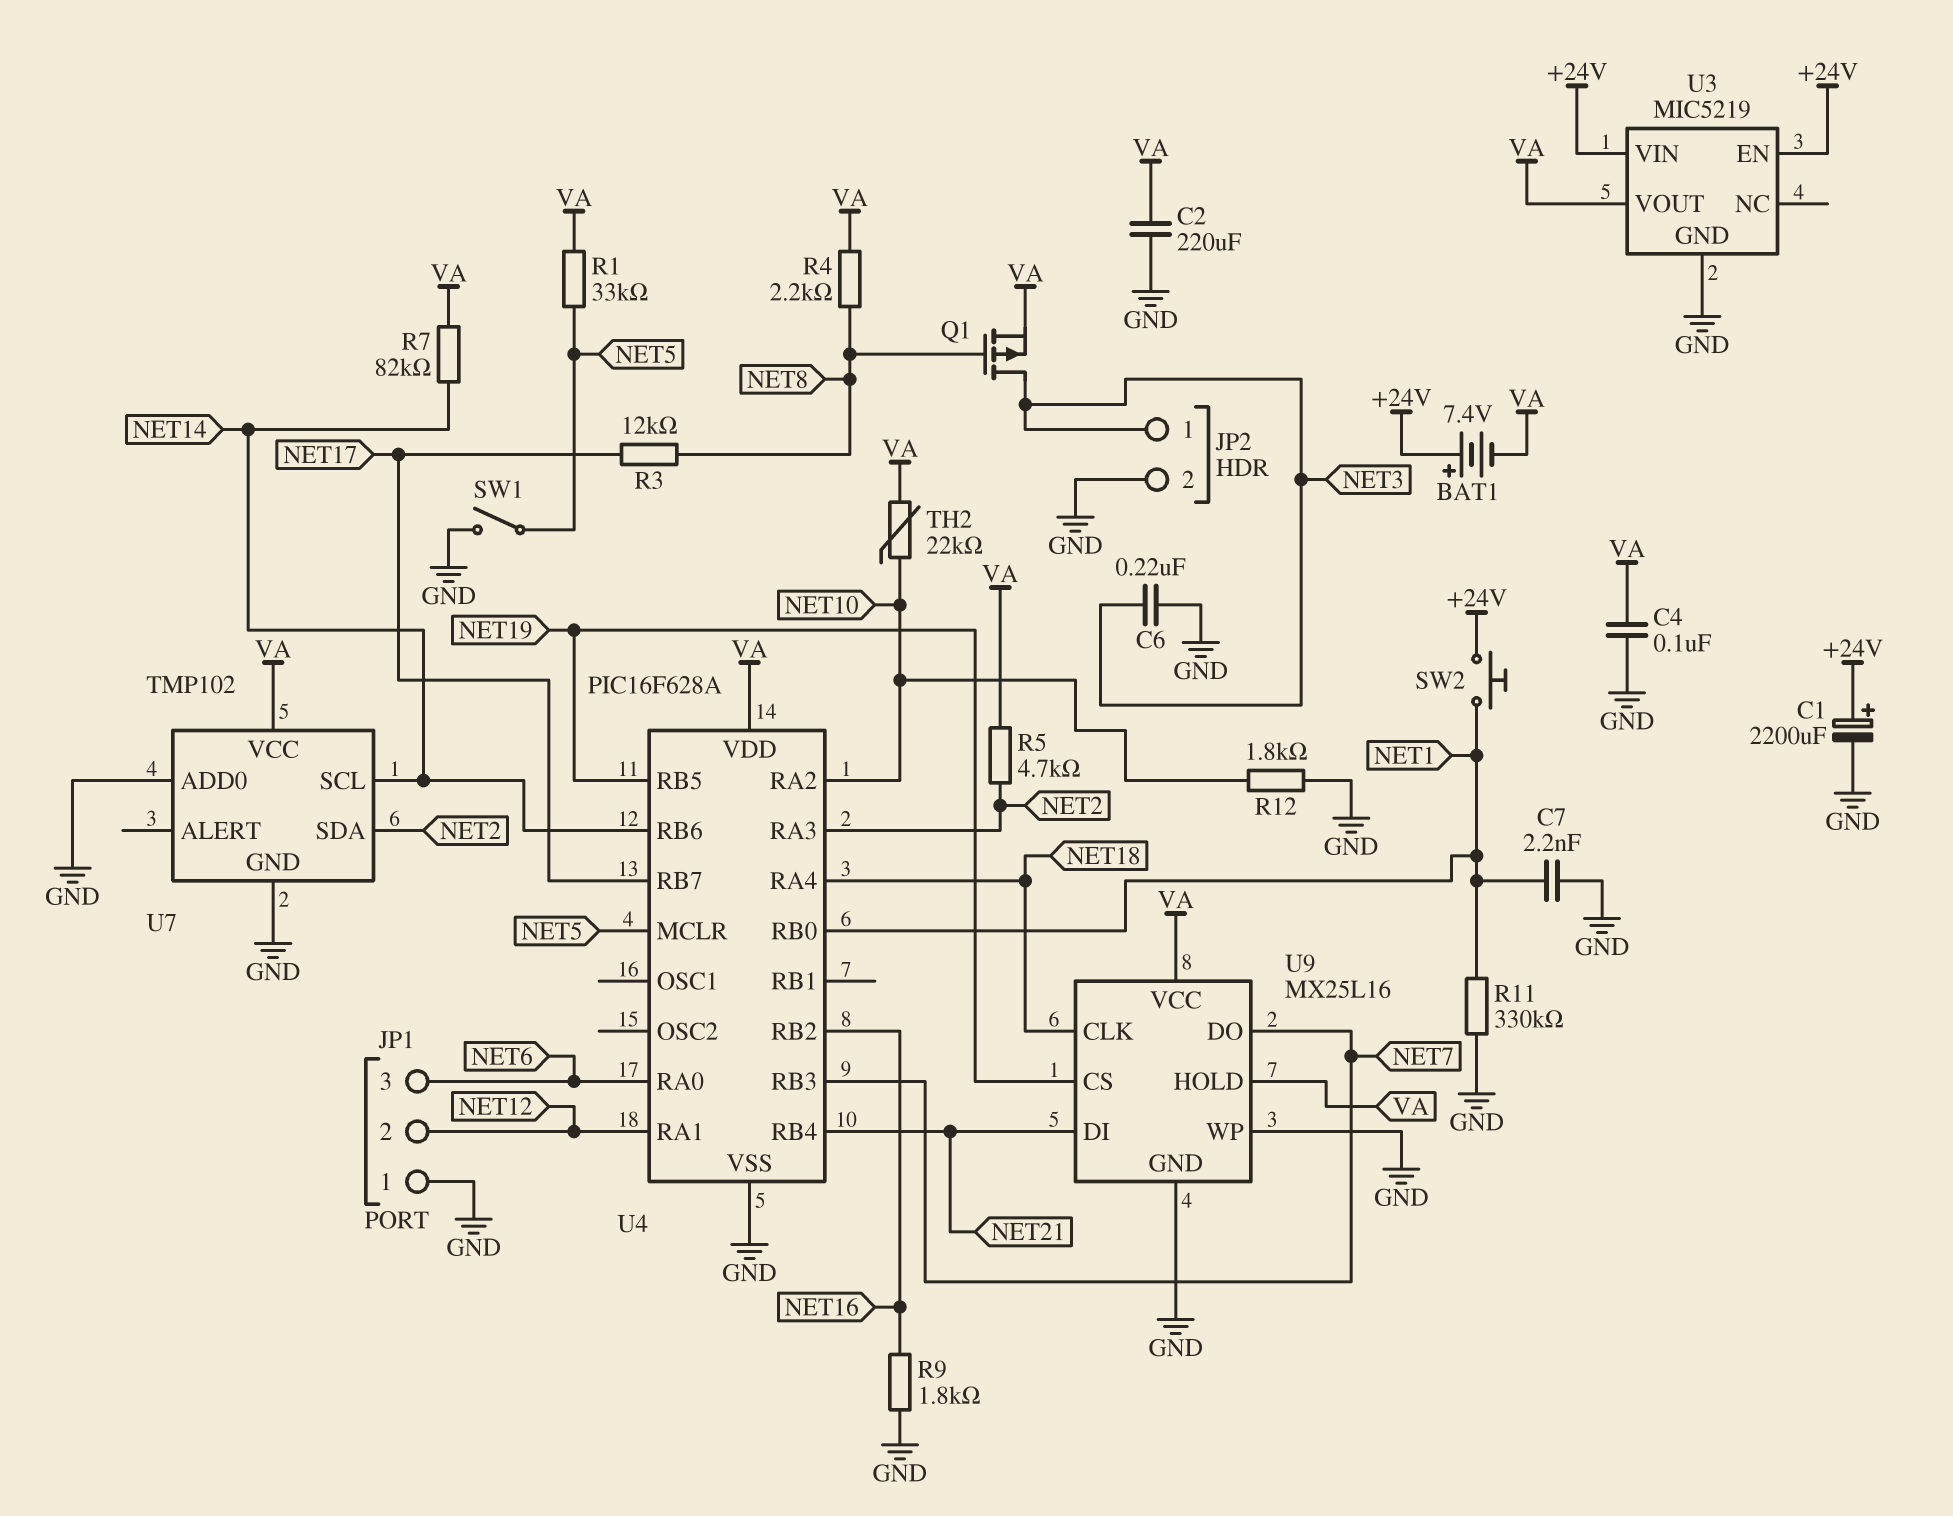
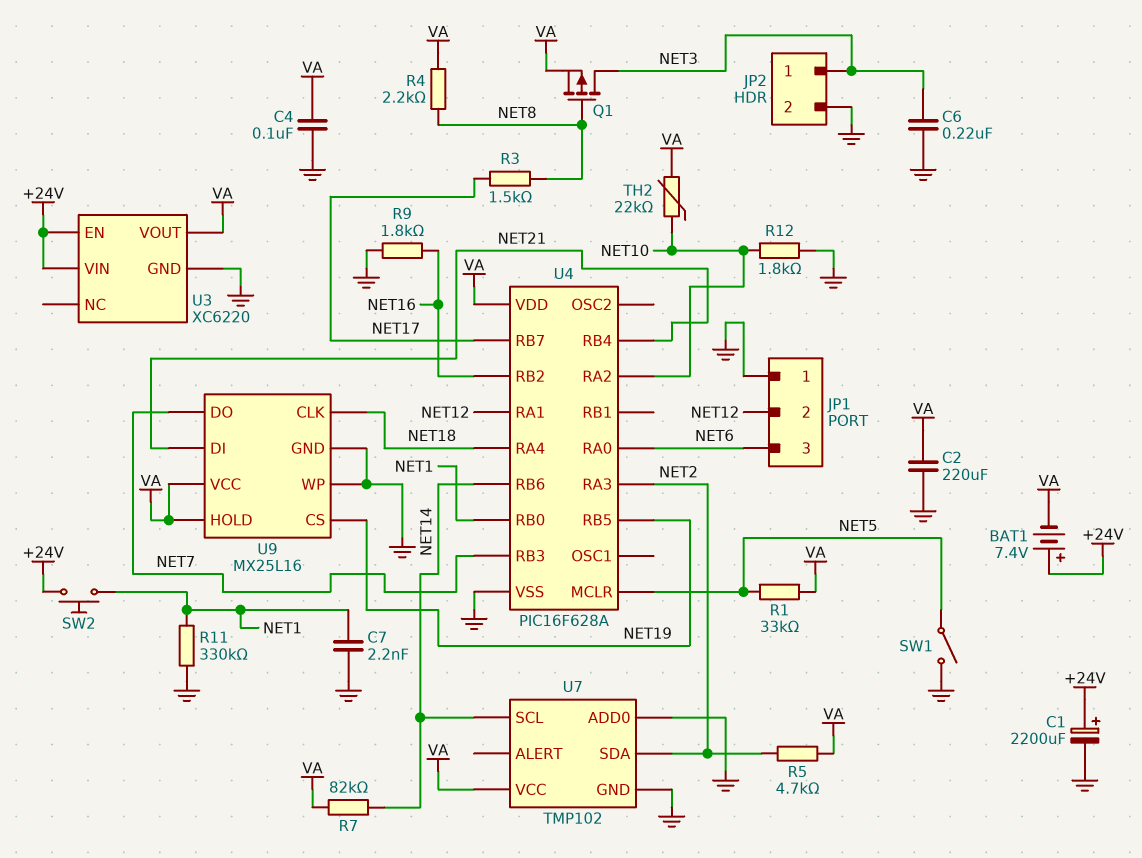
R3: 12k (NET8, NET17) -> 1.5k (NET8, NET17)
U3: MIC5219 -> XC6220

